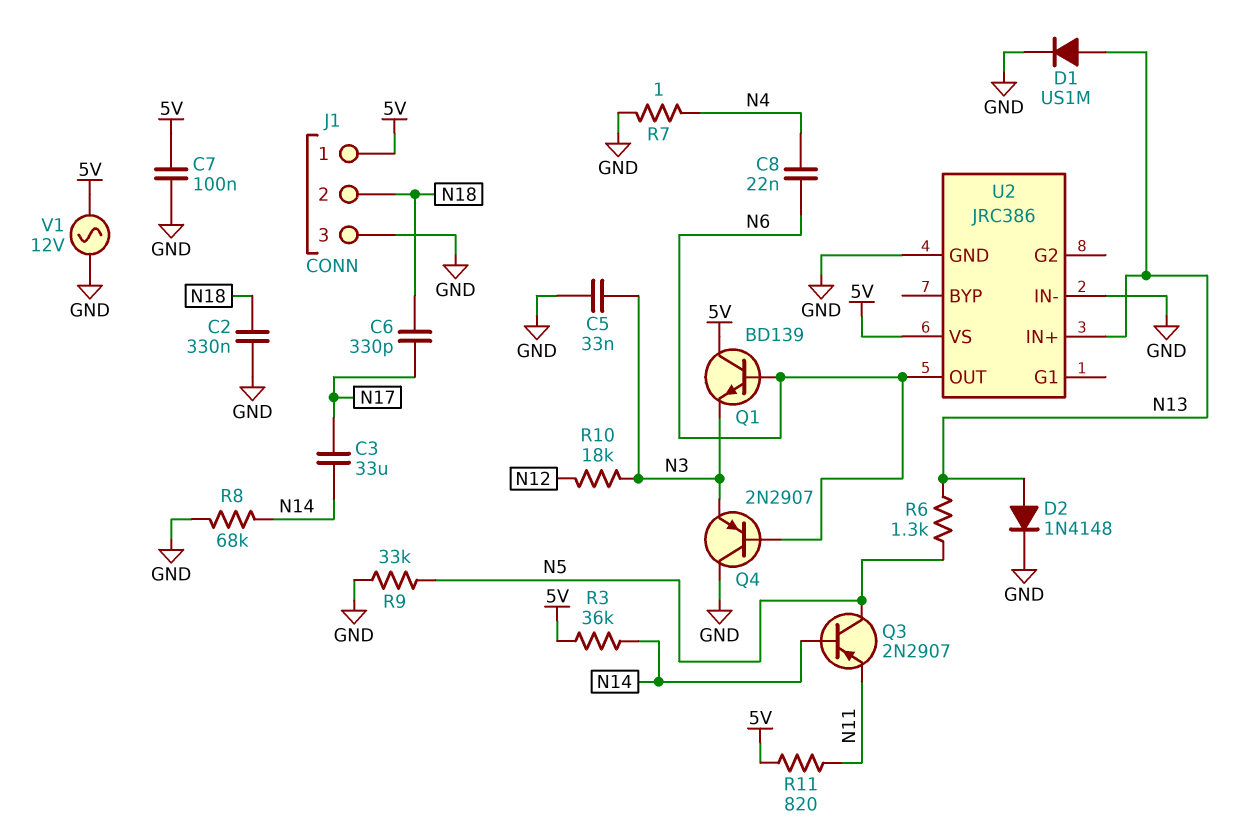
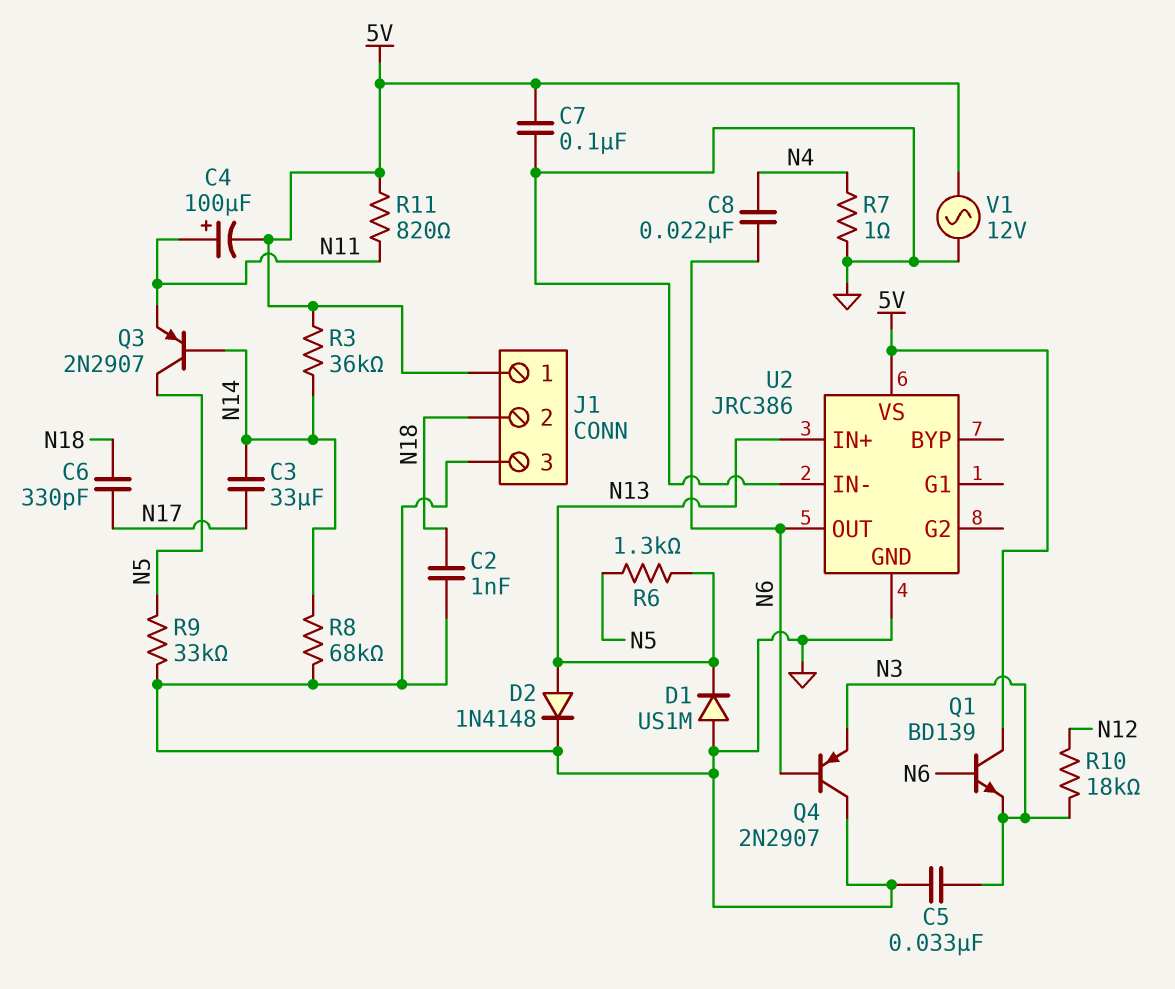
C2: 330nF (GND, N18) -> 1nF (GND, N18)
C4: none -> 100uF (plus N11, minus 5V)
D1: diode US1M (A N13, K GND) -> diode US1M (A GND, K N13)

